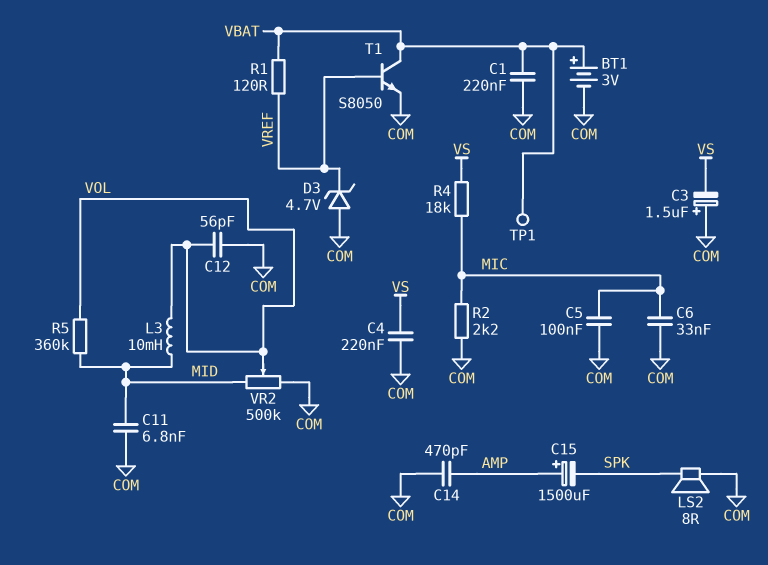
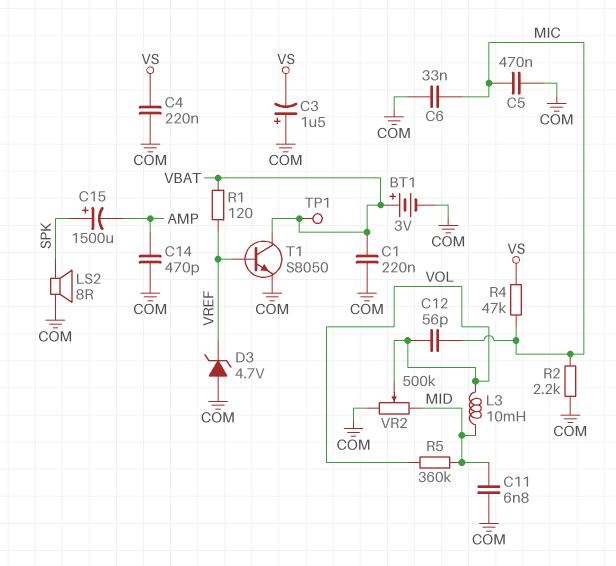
C5: 100nF (COM, MIC) -> 470nF (COM, MIC)
C12: 56pF (COM, VOL) -> 56pF (MIC, VOL)
C15: 1500uF (plus AMP, minus SPK) -> 1500uF (plus SPK, minus AMP)
R4: 18k (MIC, VS) -> 47k (MIC, VS)

